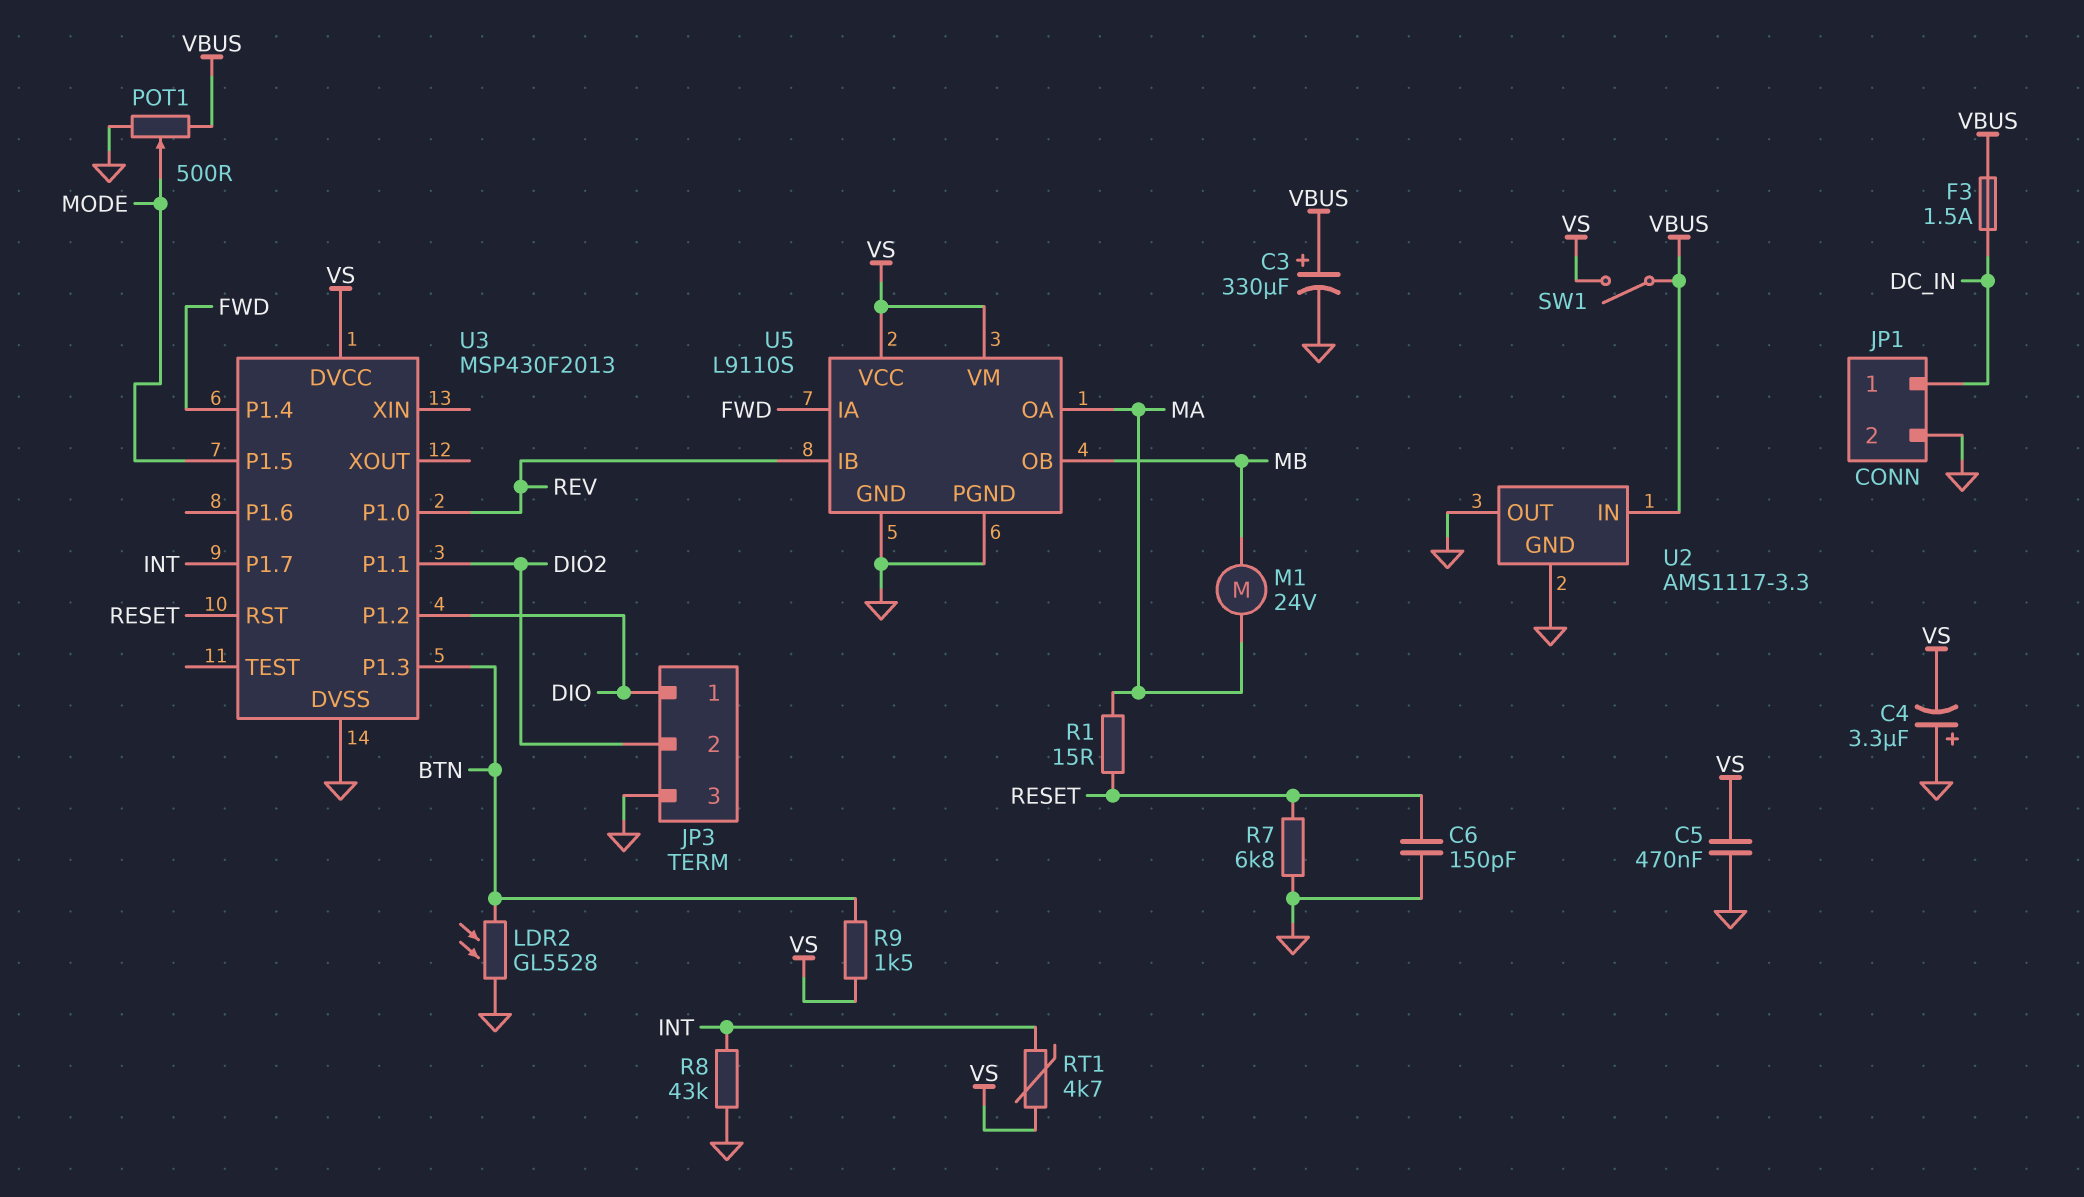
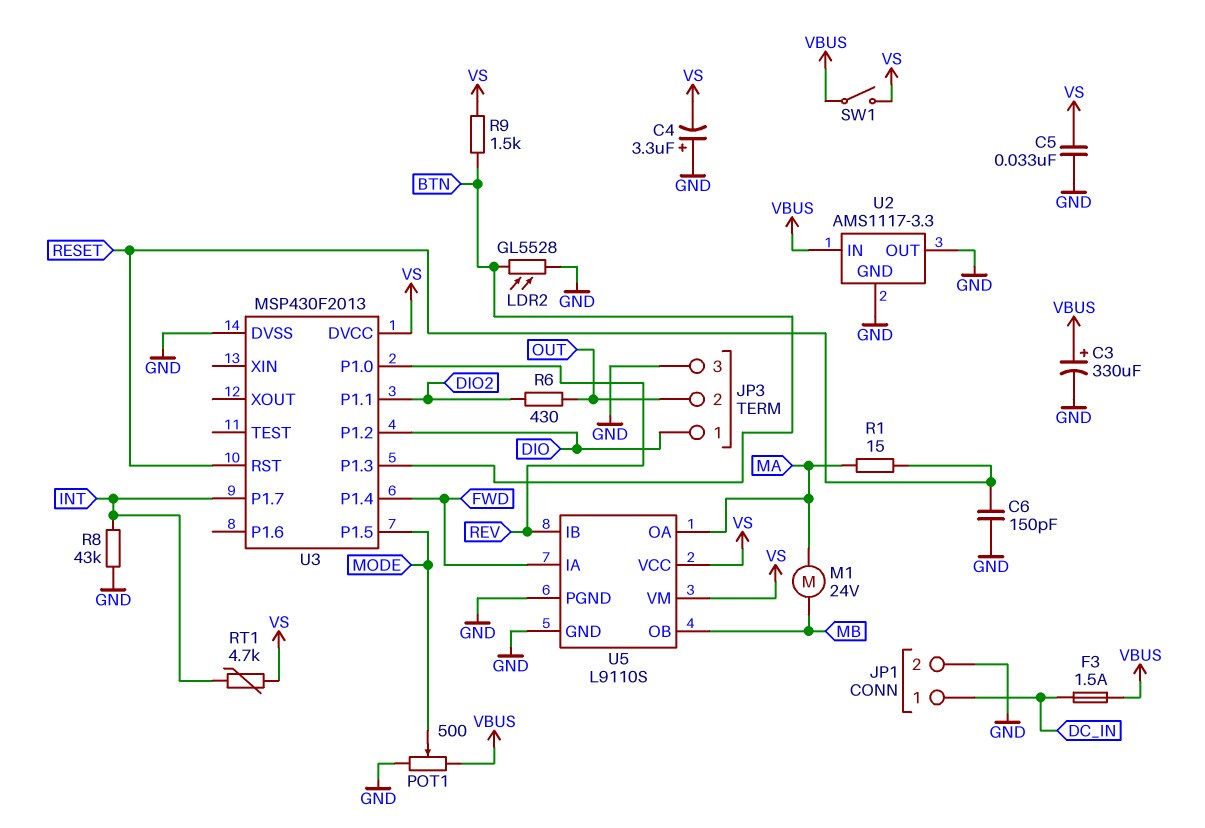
C5: 470nF (GND, VS) -> 33nF (GND, VS)
JP3 pin 2: DIO2 -> OUT
R6: none -> 430 (DIO2, OUT)
R7: 6.8k (GND, RESET) -> none

